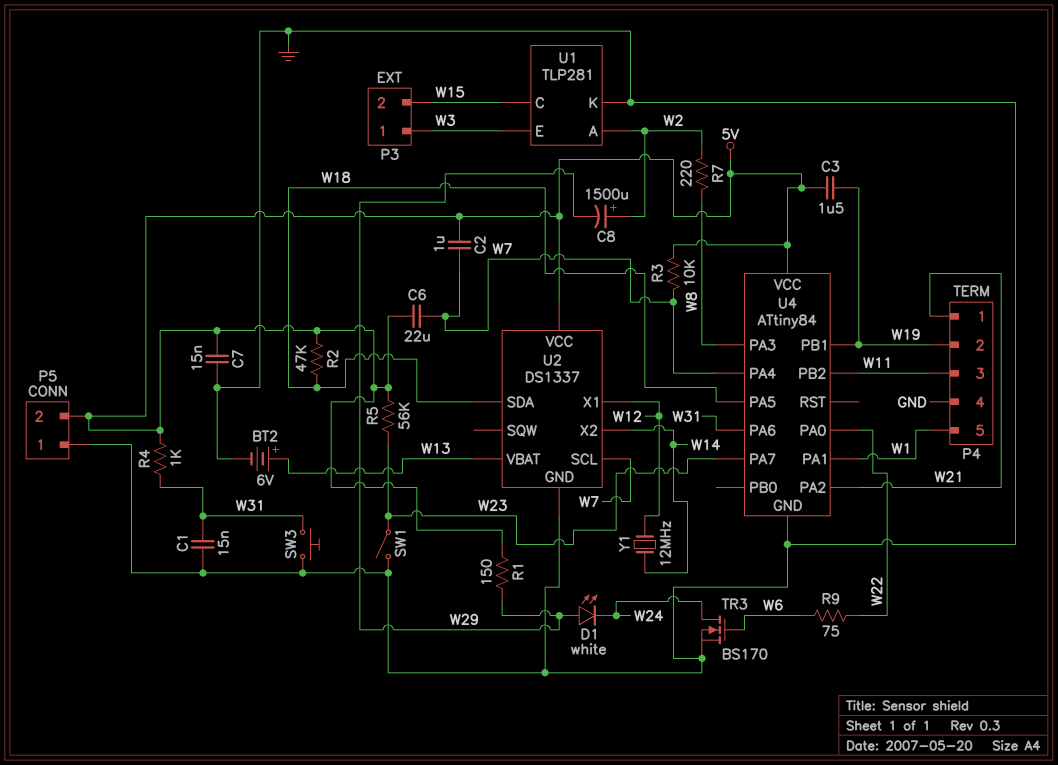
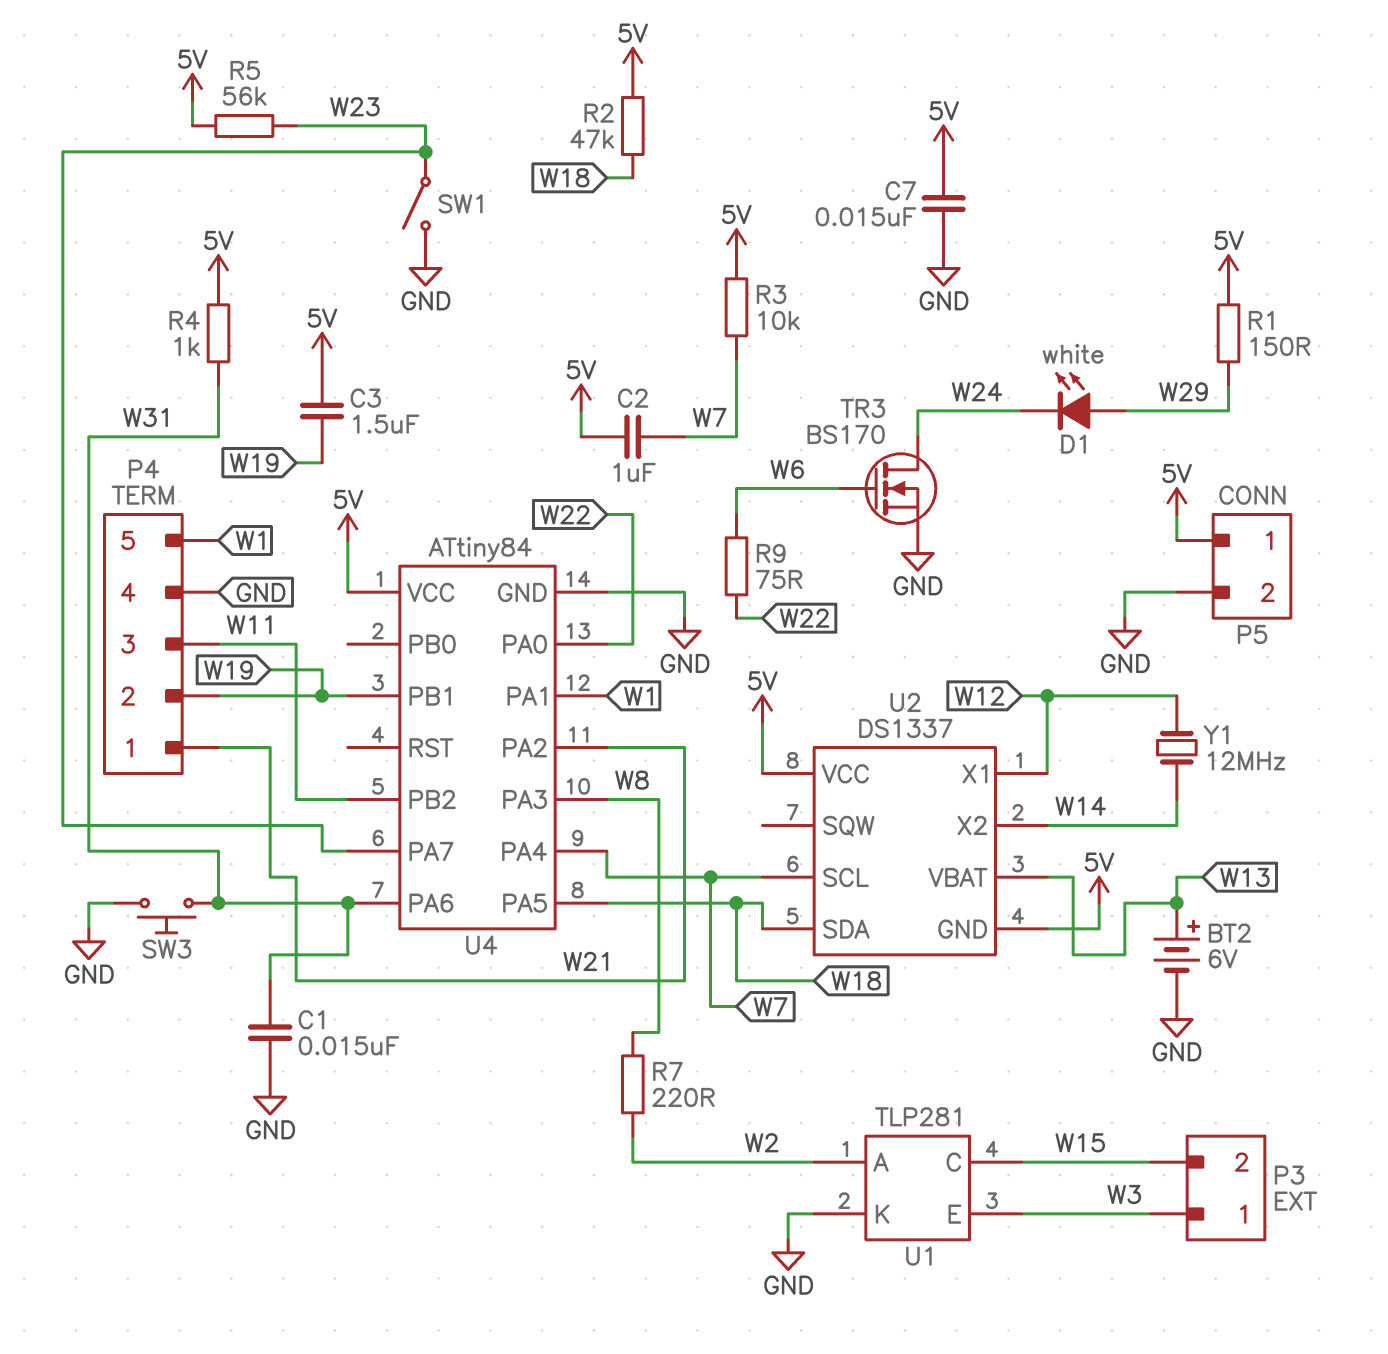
C6: 22uF (5V, W7) -> none
C8: 1500uF (plus W2, minus W29) -> none
P5 pin 1: GND -> 5V
P5 pin 2: 5V -> GND
U2 pin GND: GND -> 5V

